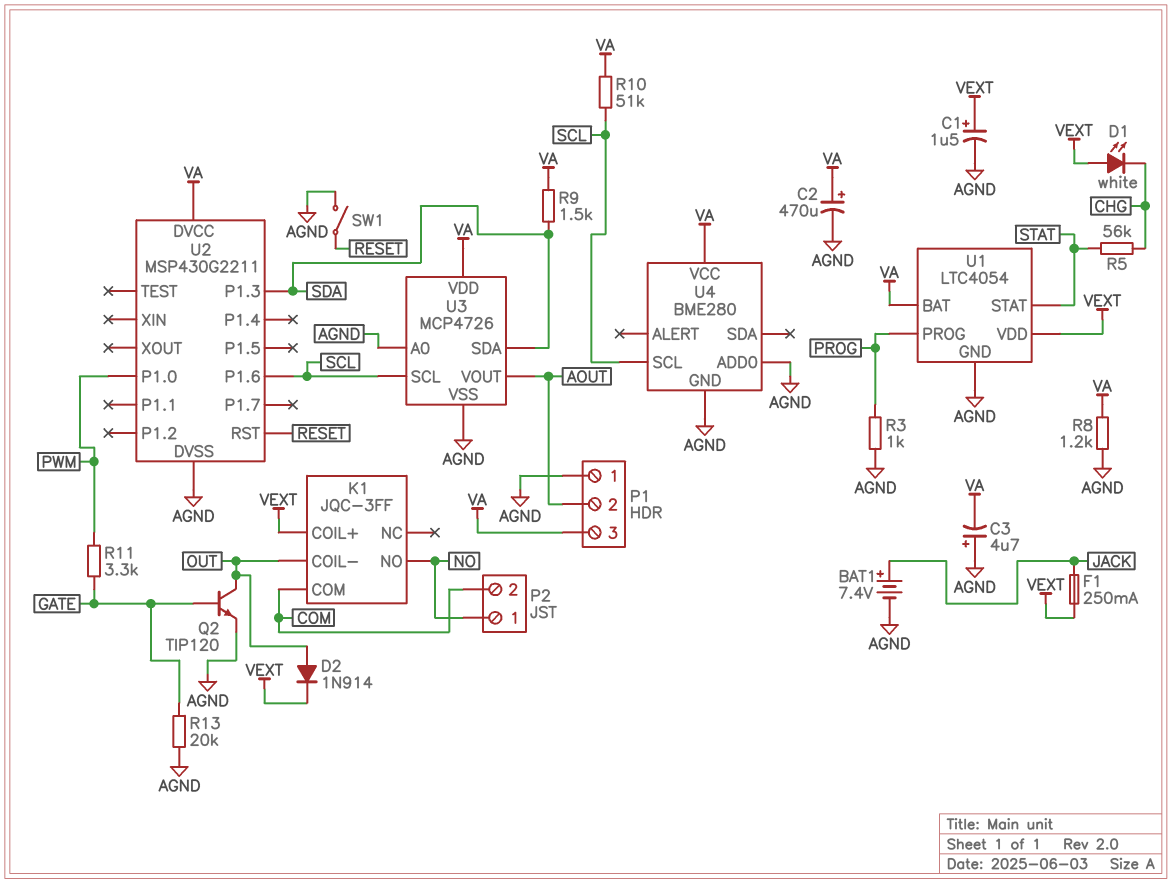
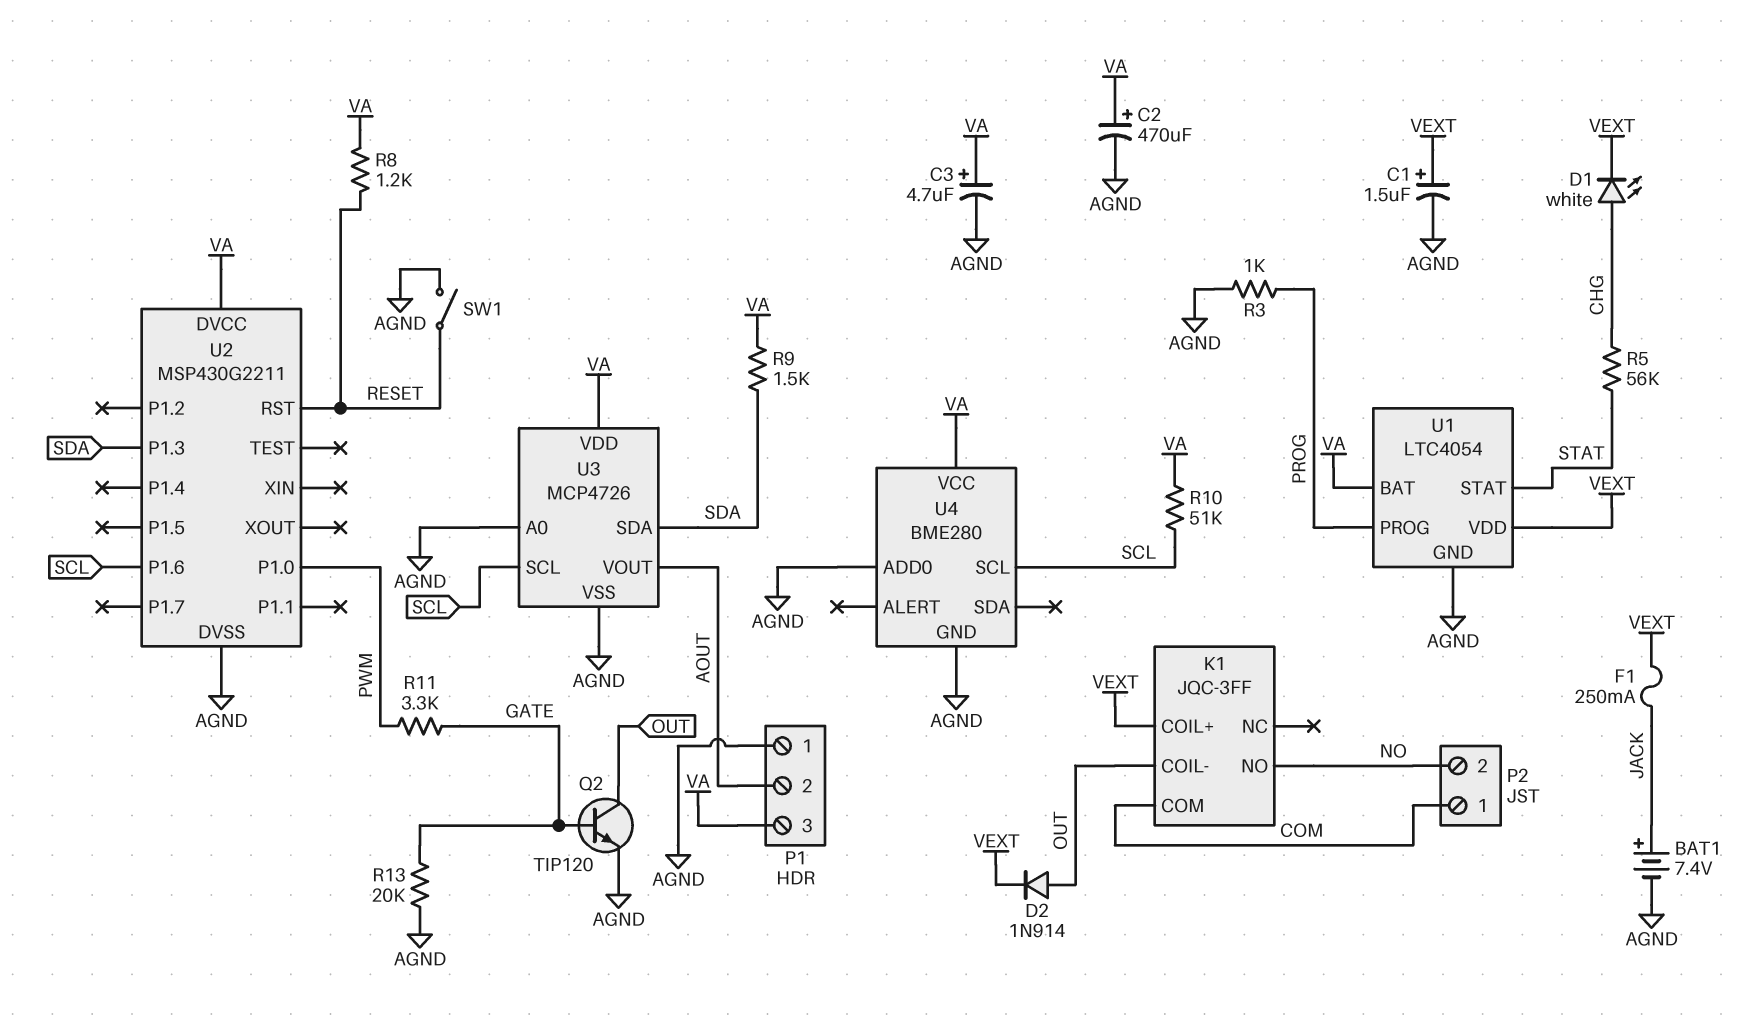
C3: 4.7uF (plus AGND, minus VA) -> 4.7uF (plus VA, minus AGND)
D1: LED white (A VEXT, K CHG) -> LED white (A CHG, K VEXT)
P2 pin 1: NO -> COM
P2 pin 2: COM -> NO
R8: 1.2k (AGND, VA) -> 1.2k (RESET, VA)

